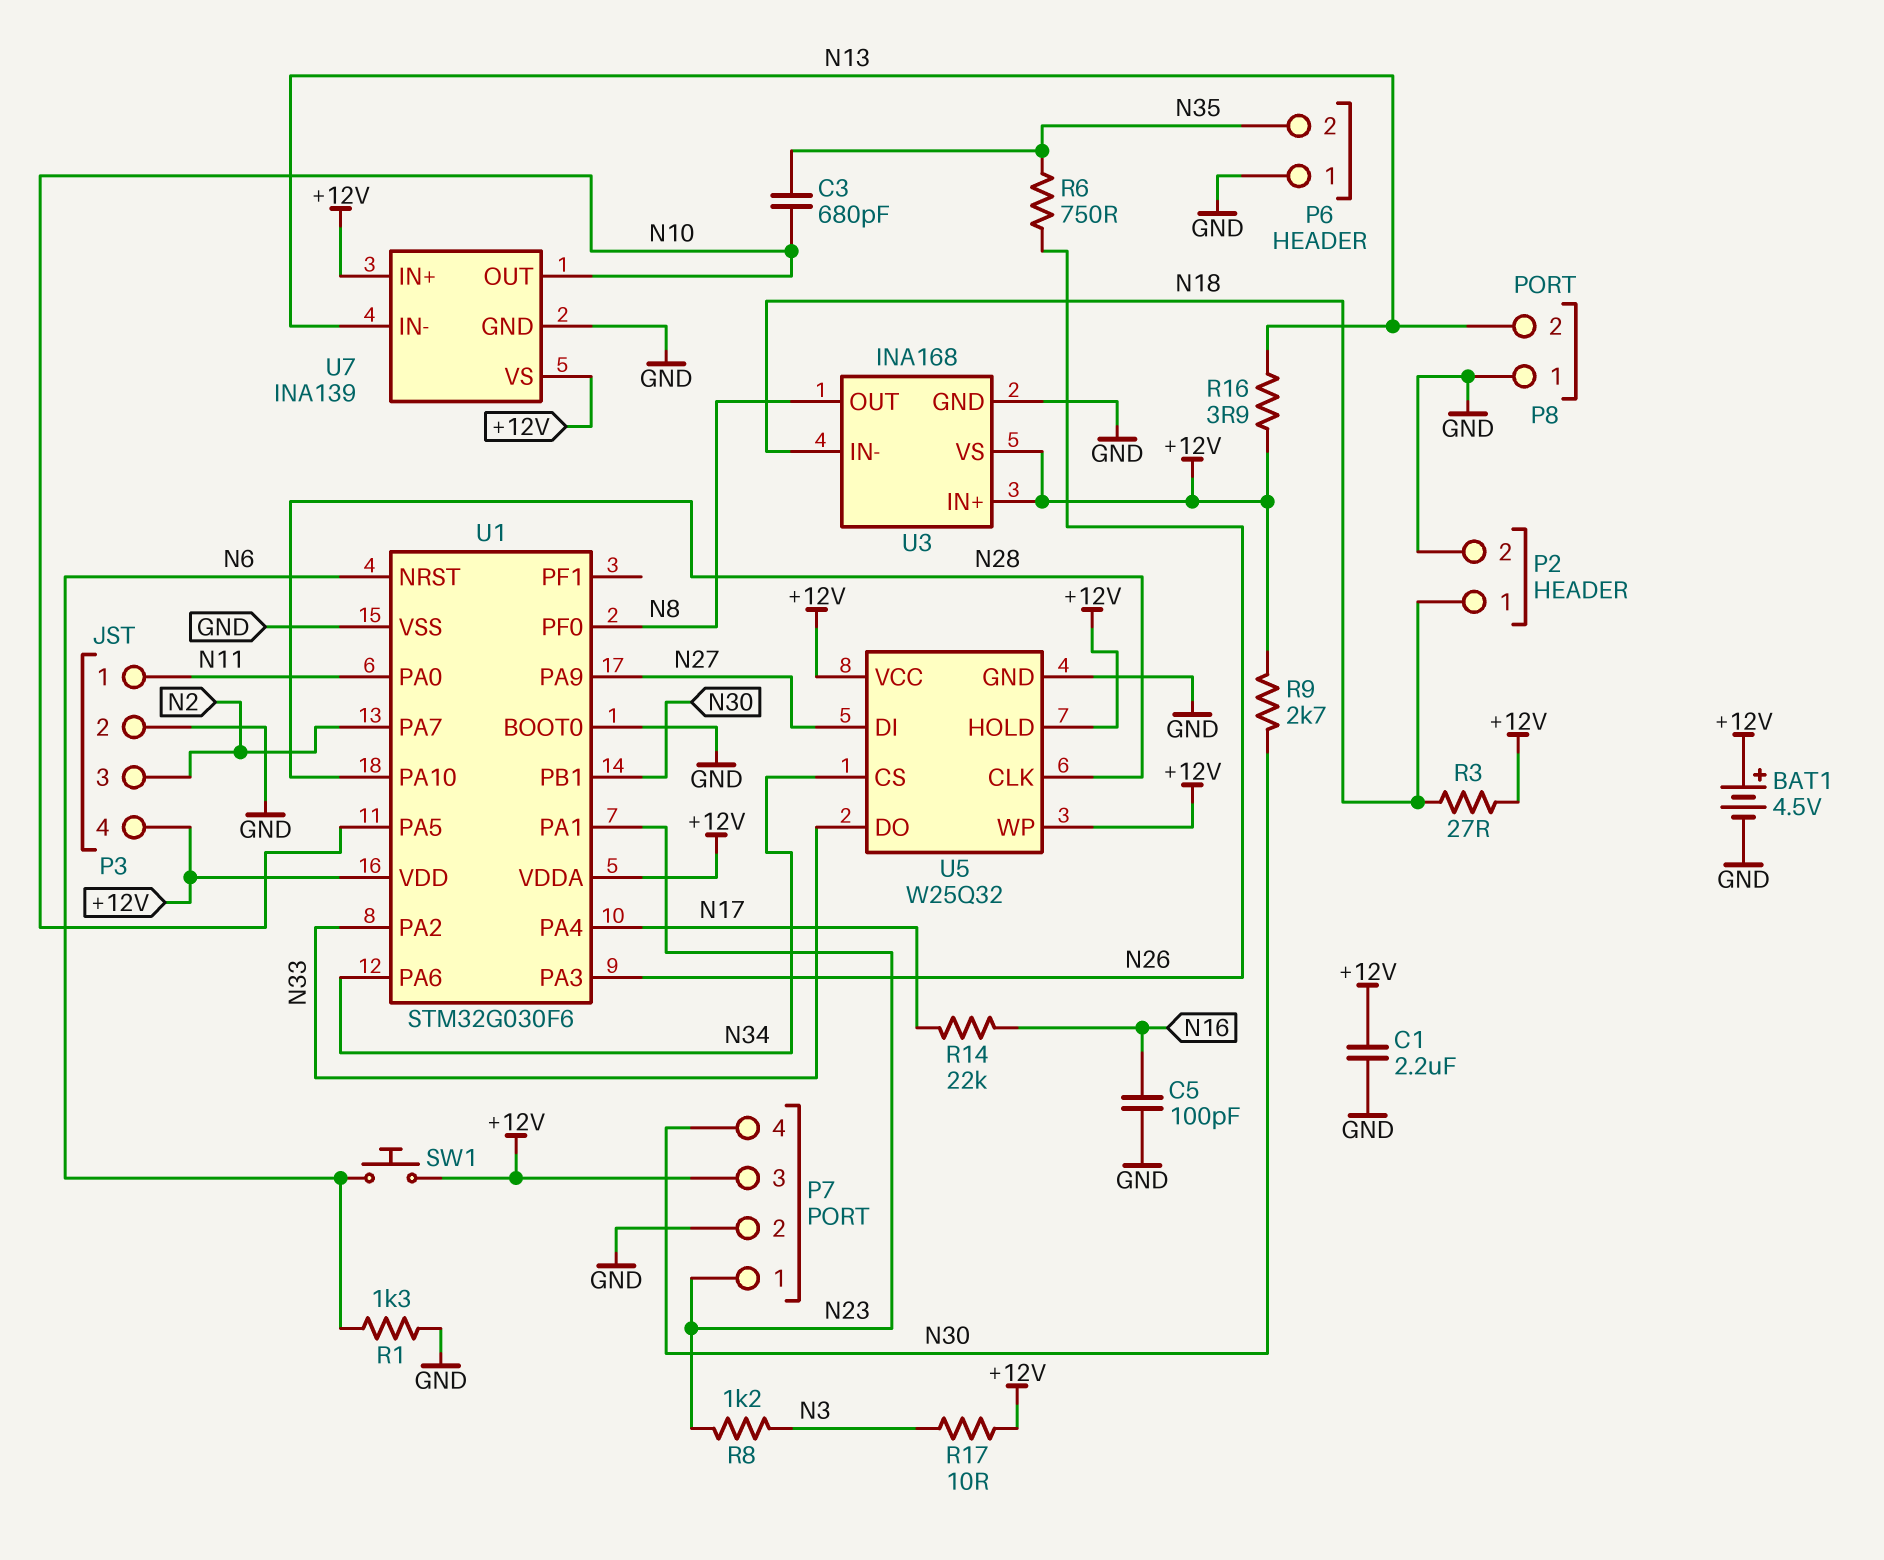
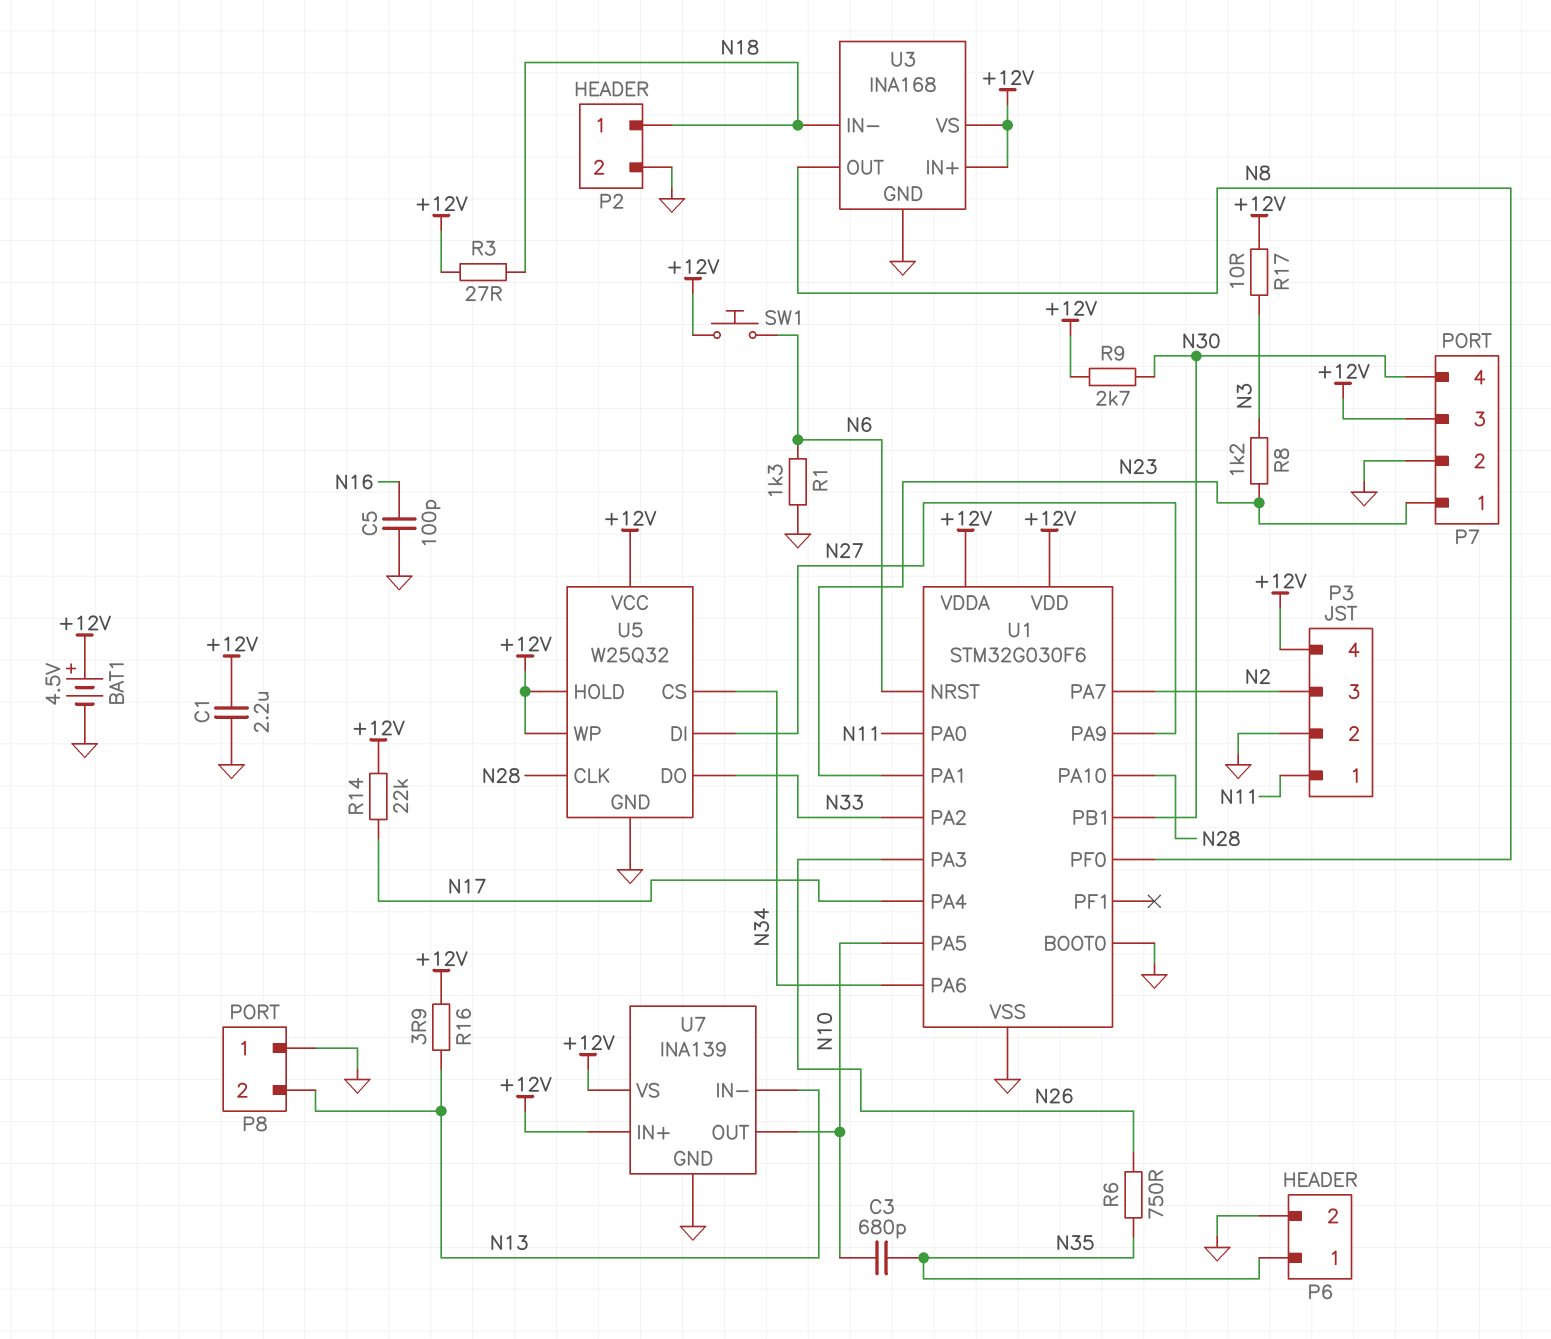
P6 pin 1: GND -> N35
P6 pin 2: N35 -> GND
R14: 22k (N16, N17) -> 22k (+12V, N17)

